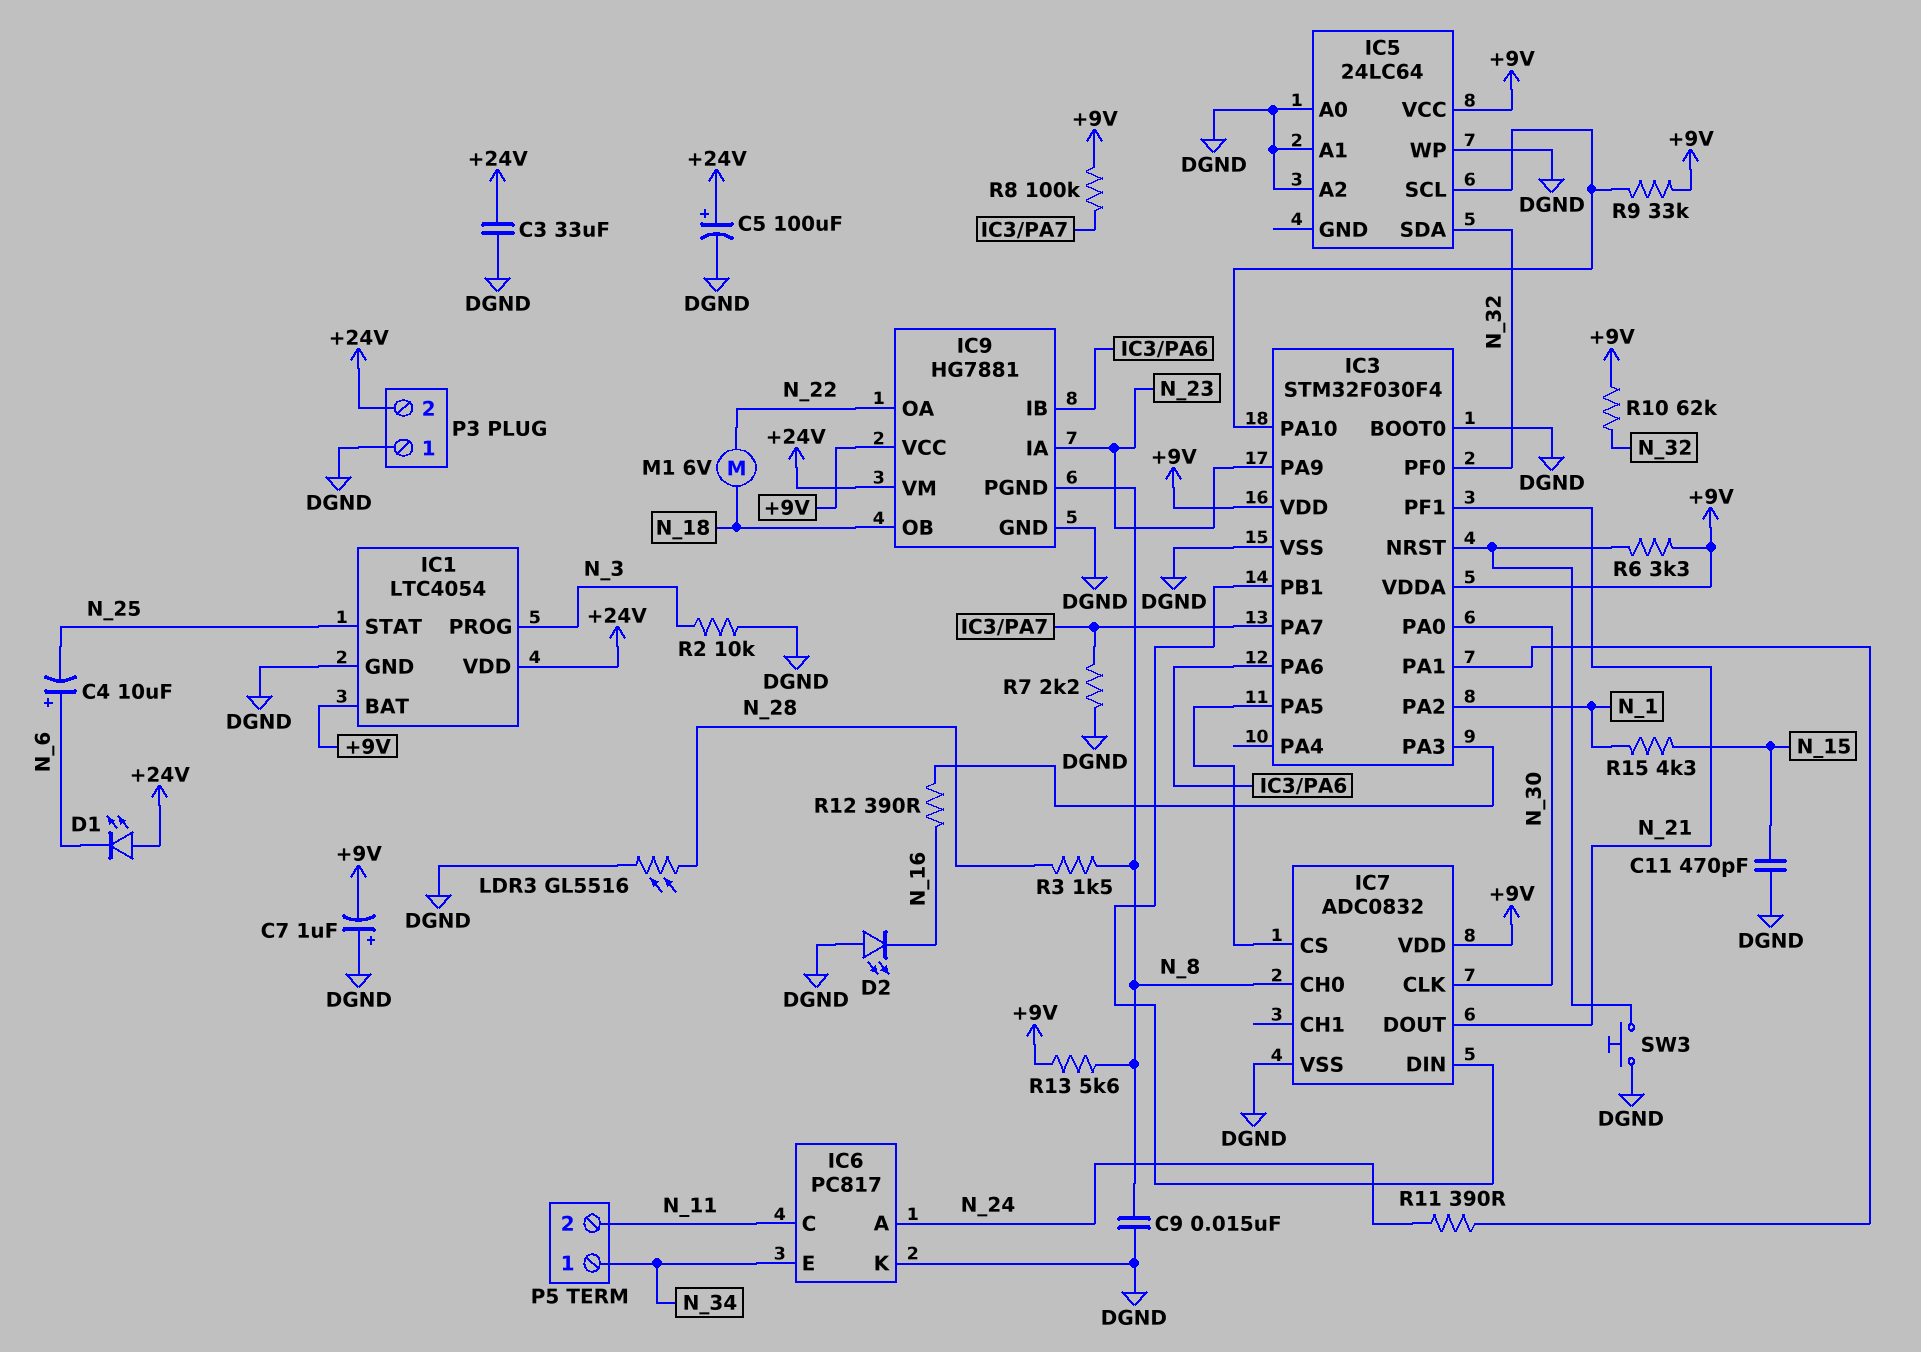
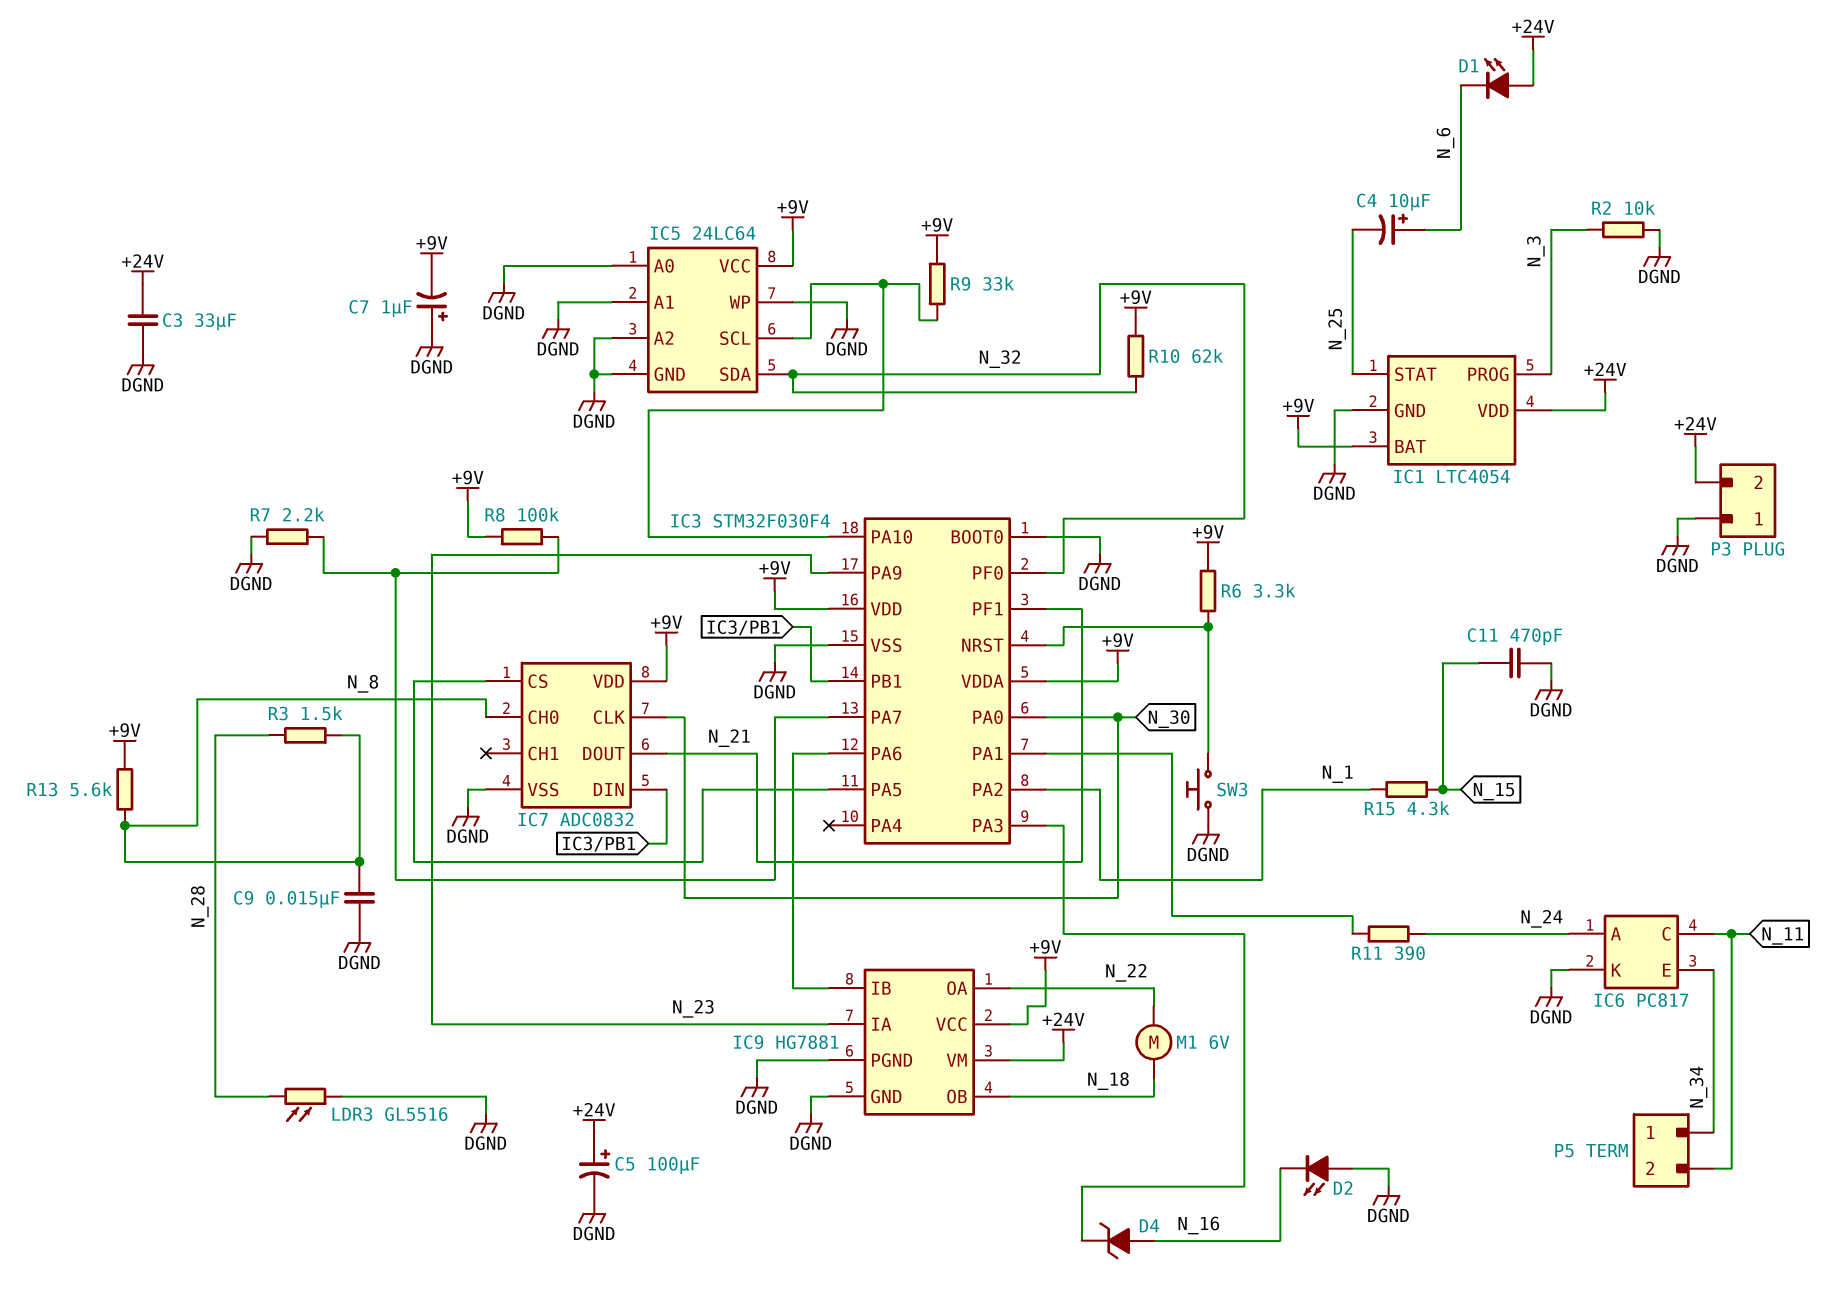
D4: none -> zener (A N_16, K IC3/PA3)
IC5 pin GND: none -> DGND
IC9 pin PGND: N_8 -> DGND
R12: 390 (IC3/PA3, N_16) -> none

